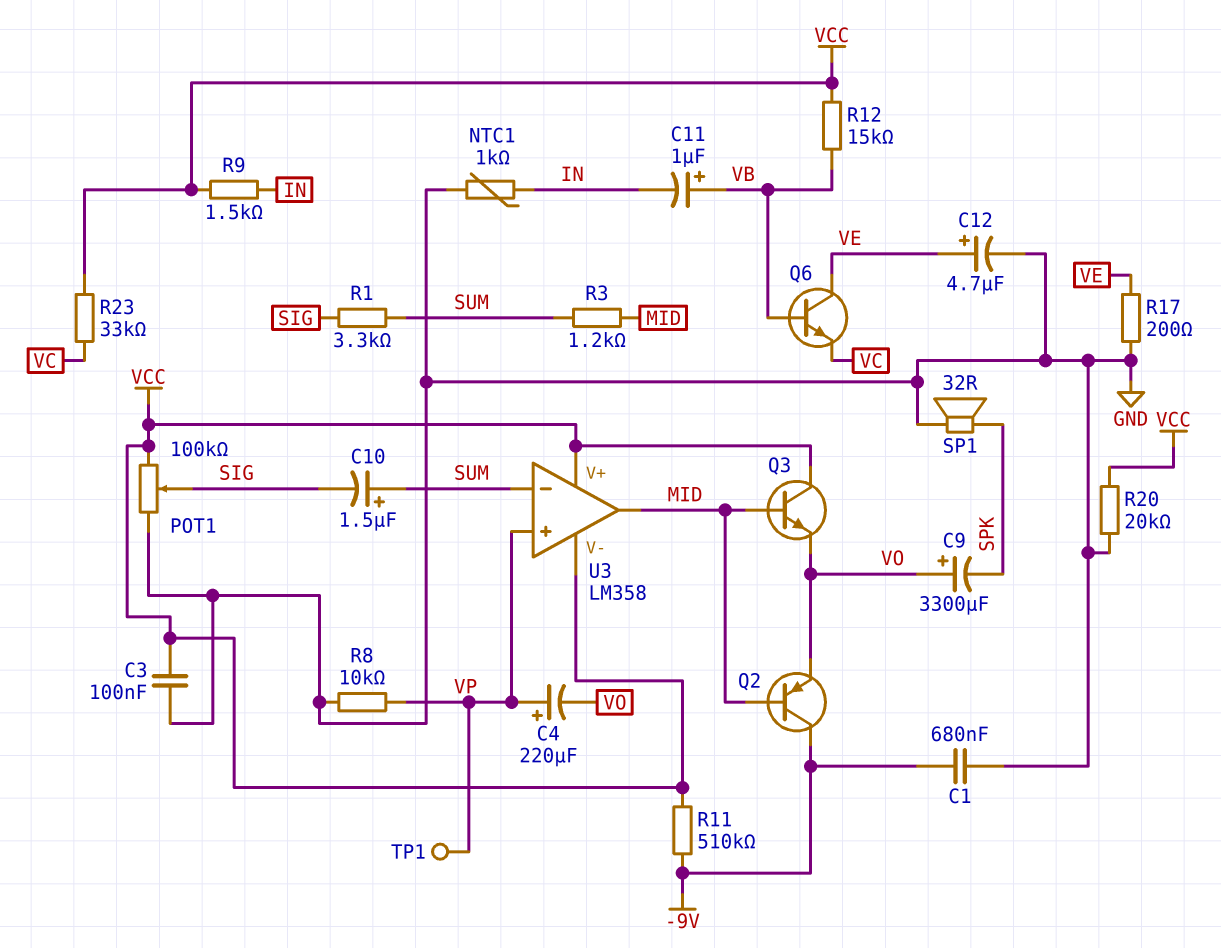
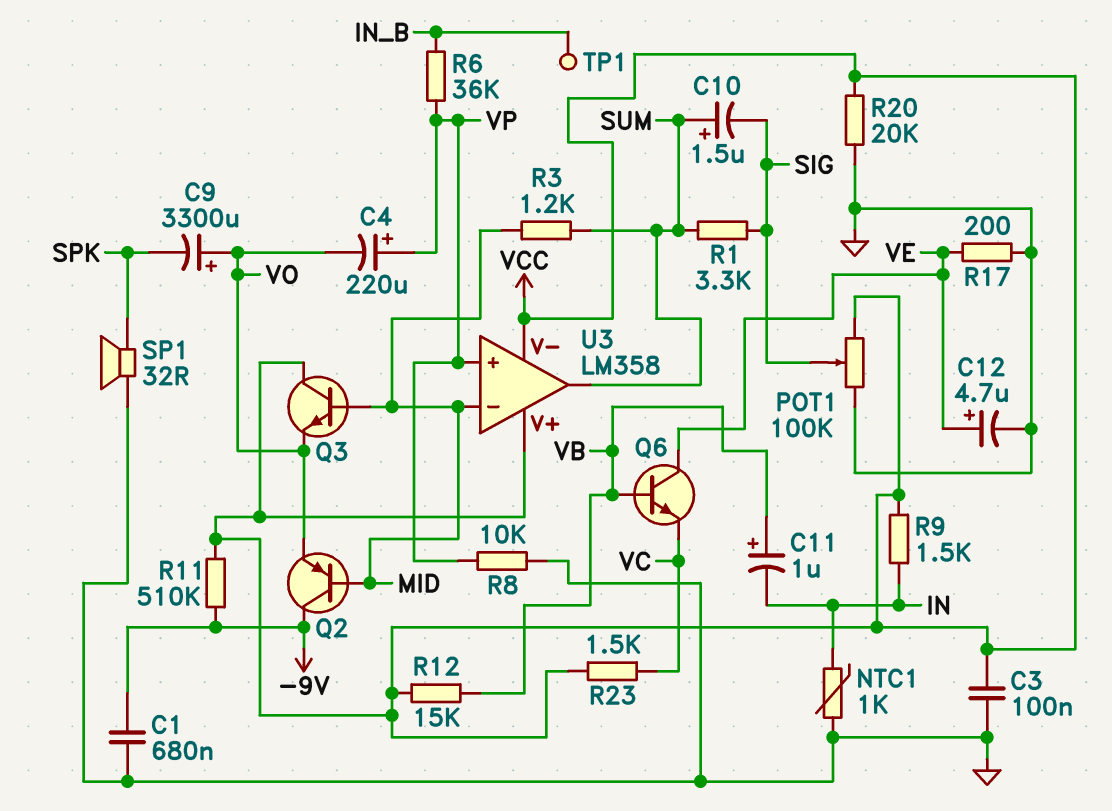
R6: none -> 36k (IN_B, VP)
R23: 33k (VC, VCC) -> 1.5k (VC, VCC)
TP1: test point (VP) -> test point (IN_B)
U3 pin in-: SUM -> MID
U3 pin out: MID -> SUM

